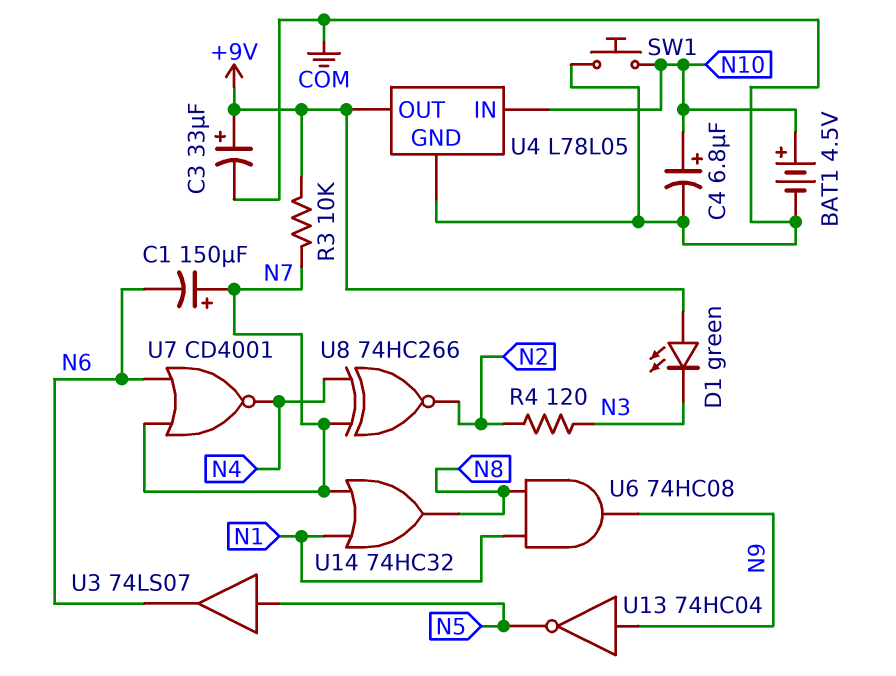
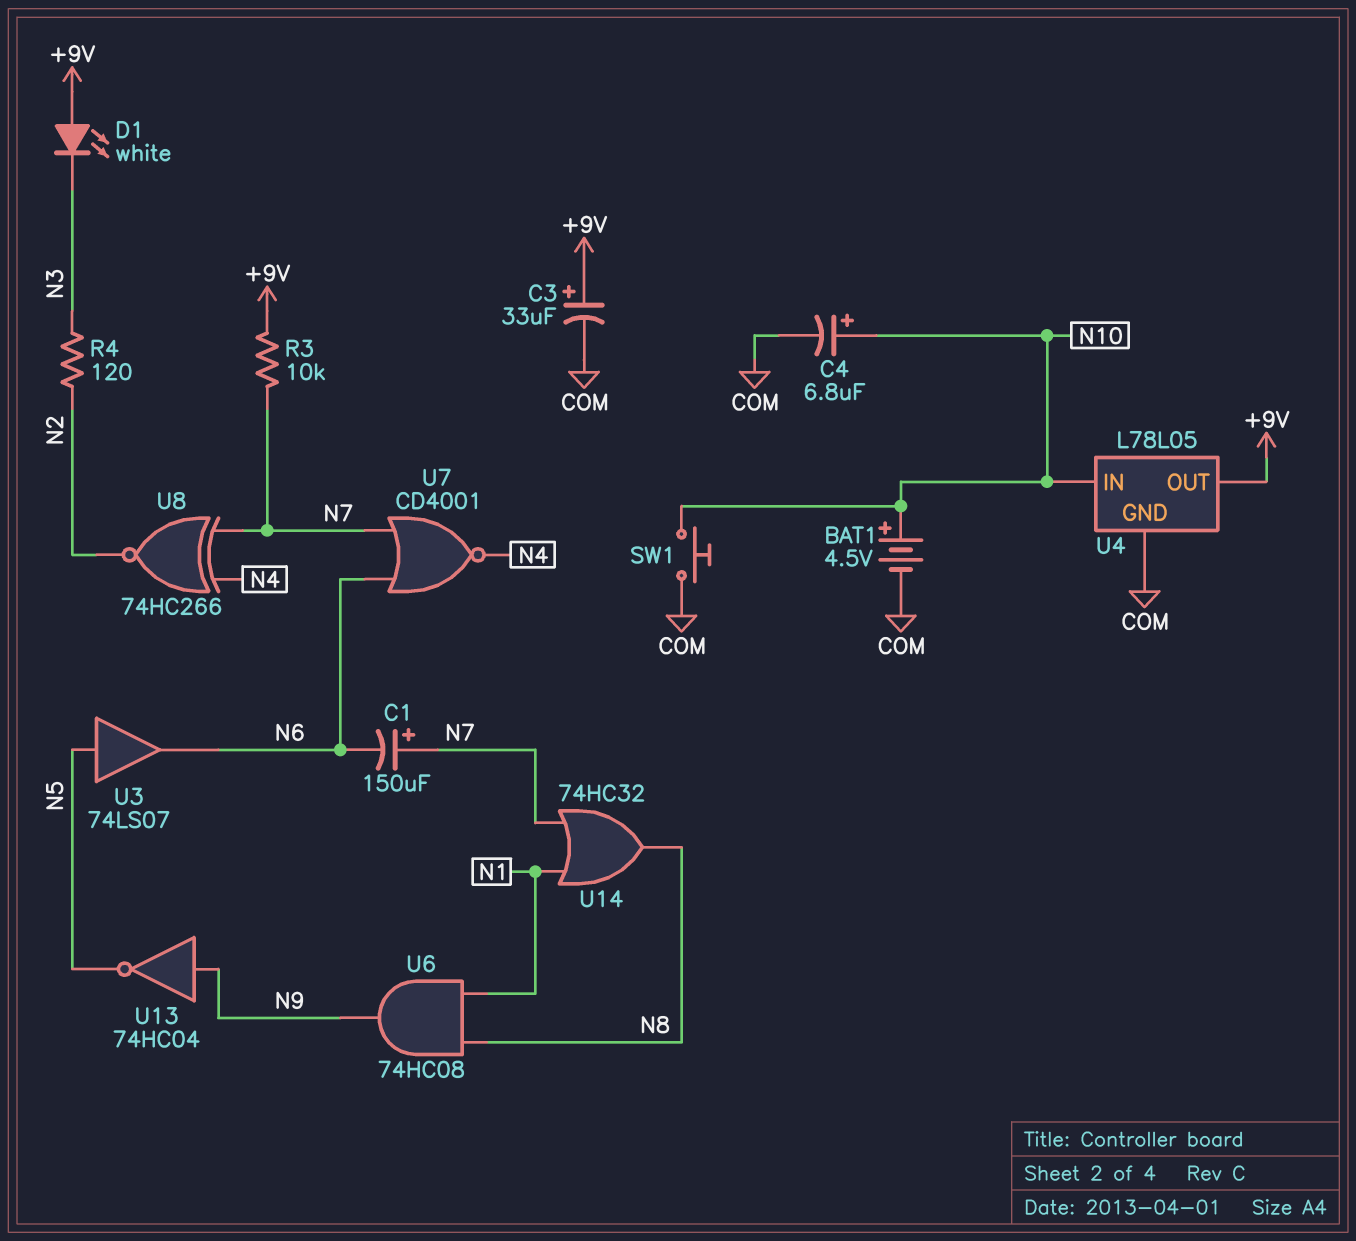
D1: LED green (A +9V, K N3) -> LED white (A +9V, K N3)

